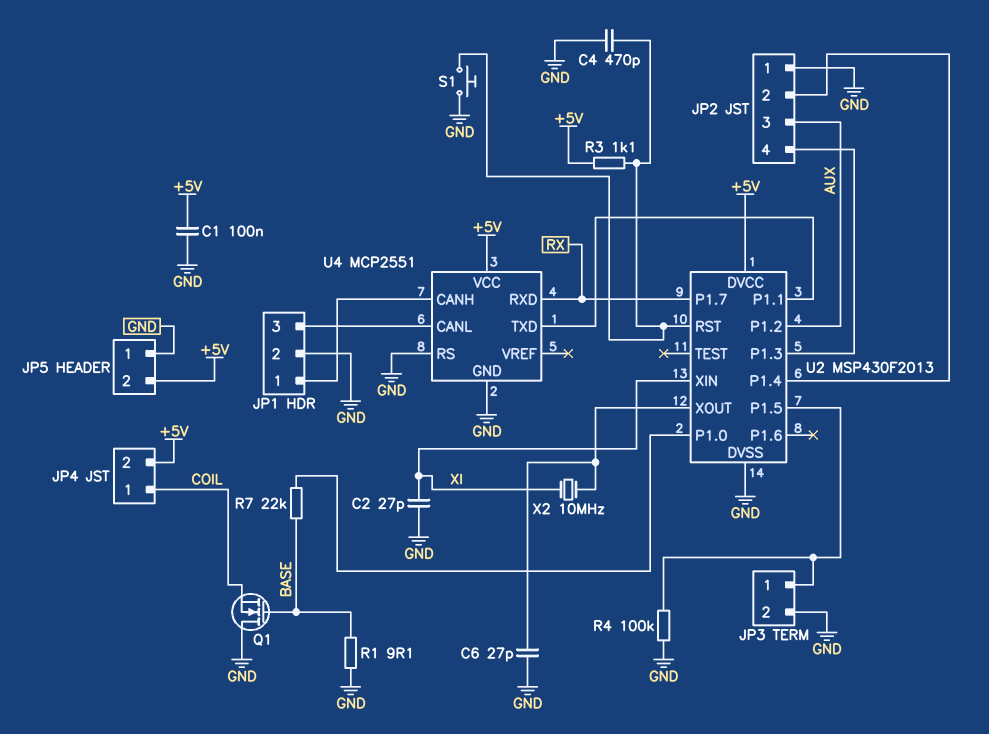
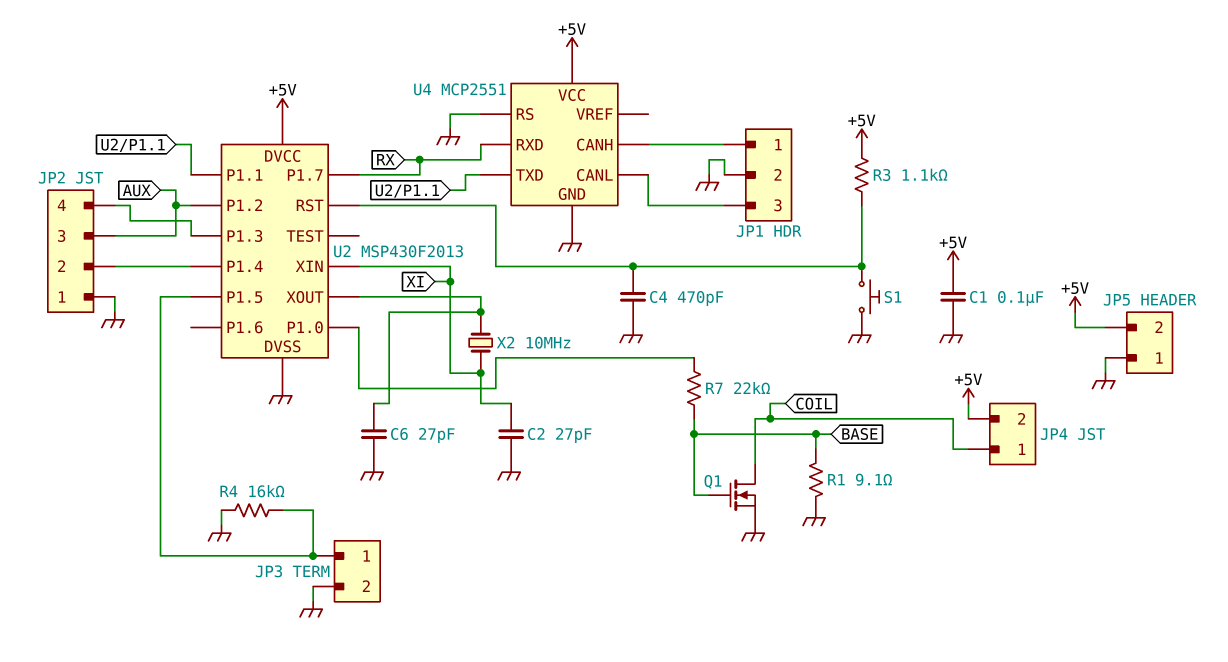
Q1: NMOS (G BASE, D GND, S COIL) -> NMOS (G BASE, D COIL, S GND)
R4: 100k (GND, JP3/1) -> 16k (GND, JP3/1)

